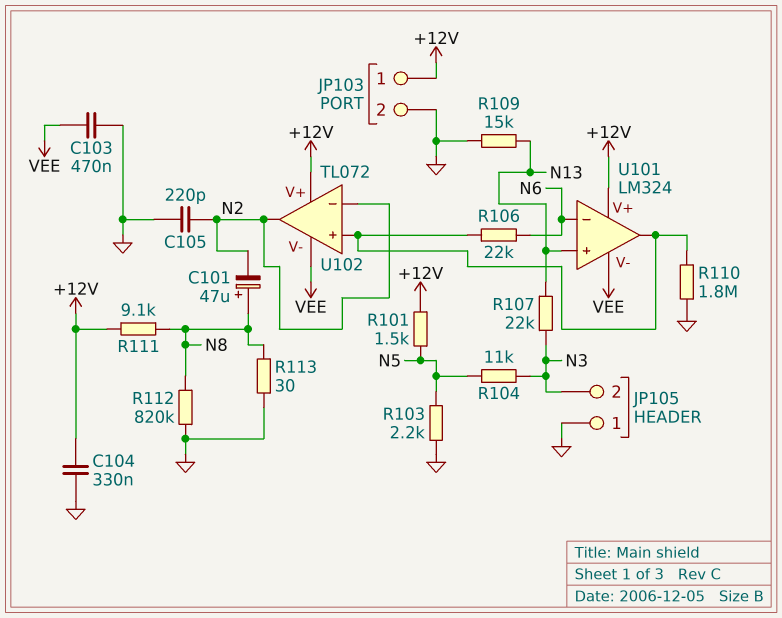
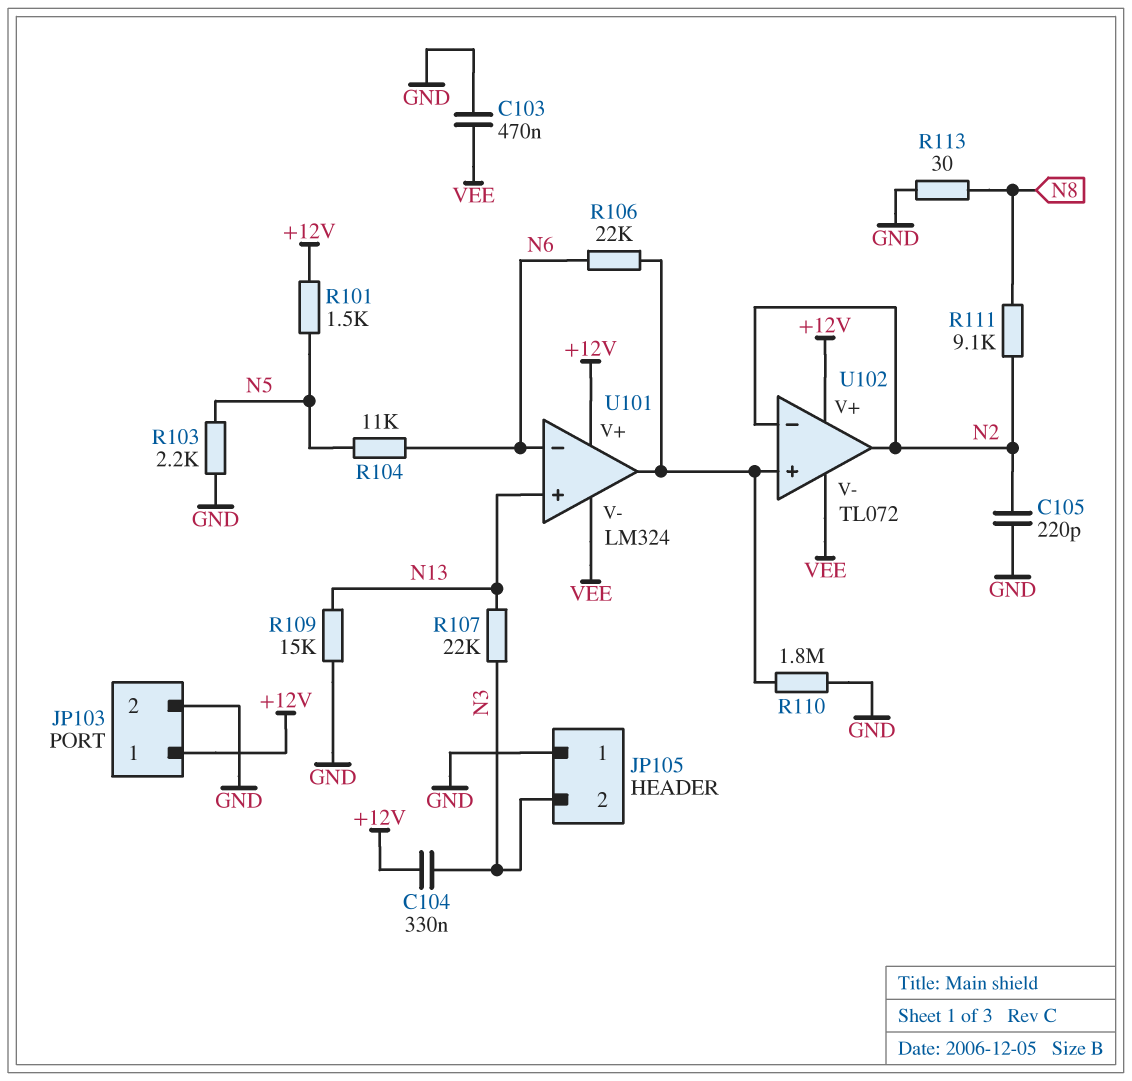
C101: 47uF (plus N8, minus N2) -> none
C104: 330nF (+12V, GND) -> 330nF (+12V, N3)
R104: 11k (N3, N5) -> 11k (N5, N6)
R111: 9.1k (+12V, N8) -> 9.1k (N2, N8)
R112: 820k (GND, N8) -> none

